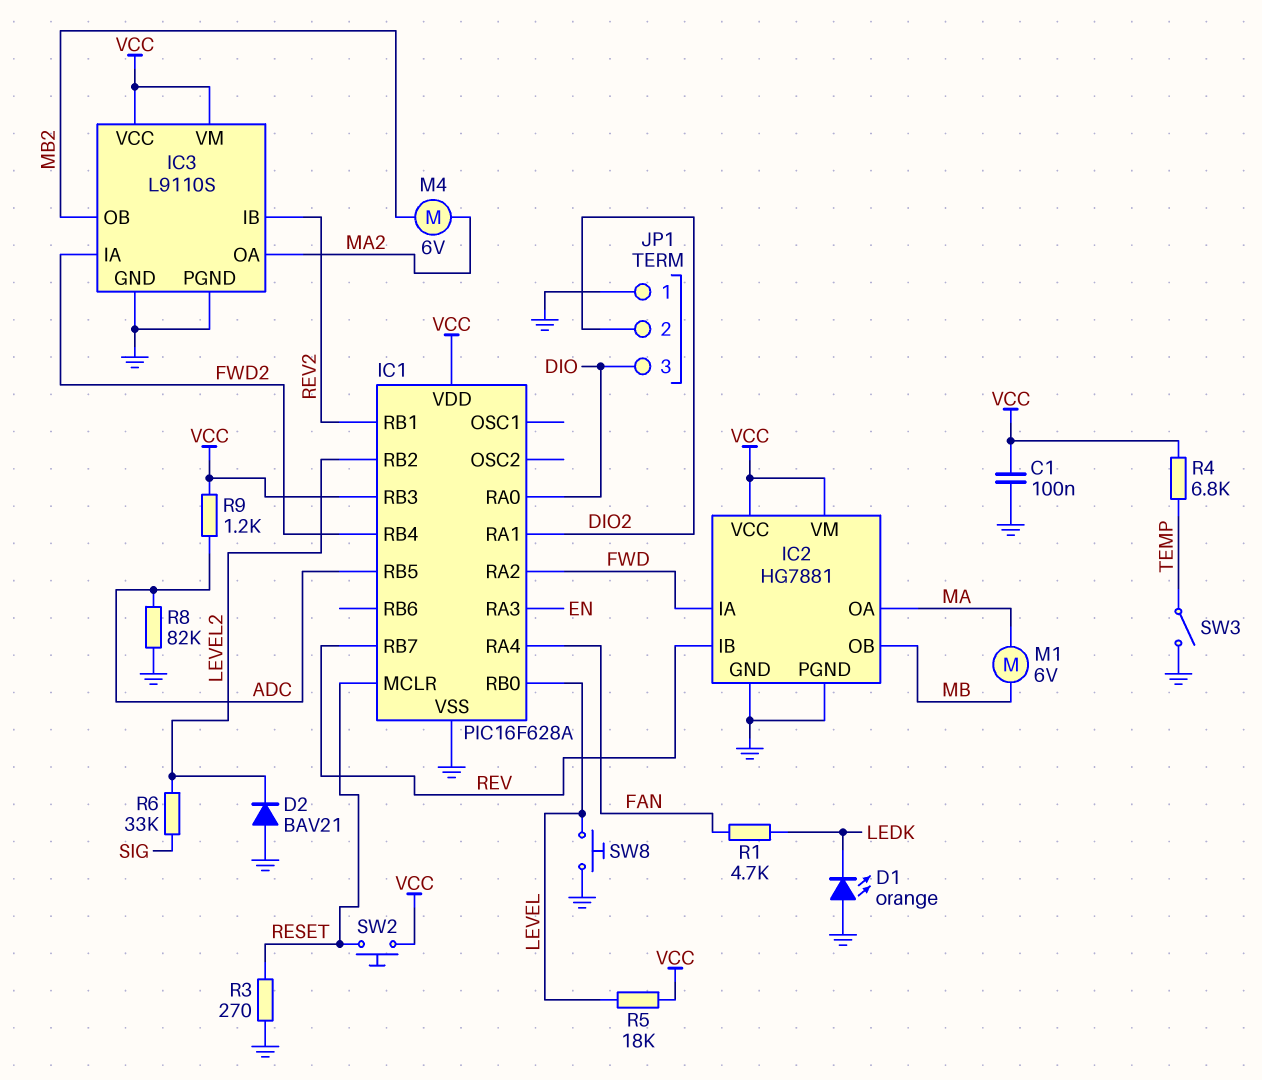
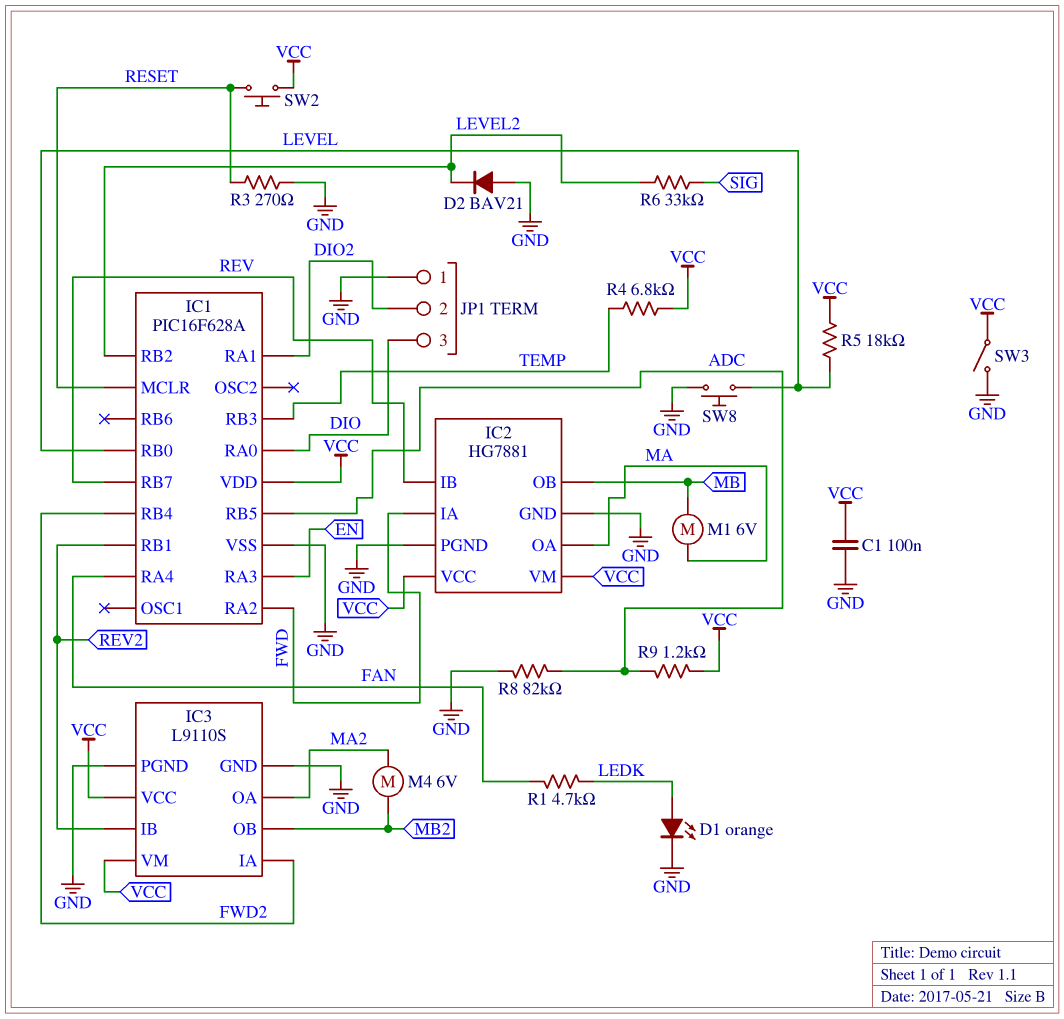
D1: LED orange (A GND, K LEDK) -> LED orange (A LEDK, K GND)
IC1 pin RB3: VCC -> TEMP
SW3: switch (GND, TEMP) -> switch (GND, VCC)

